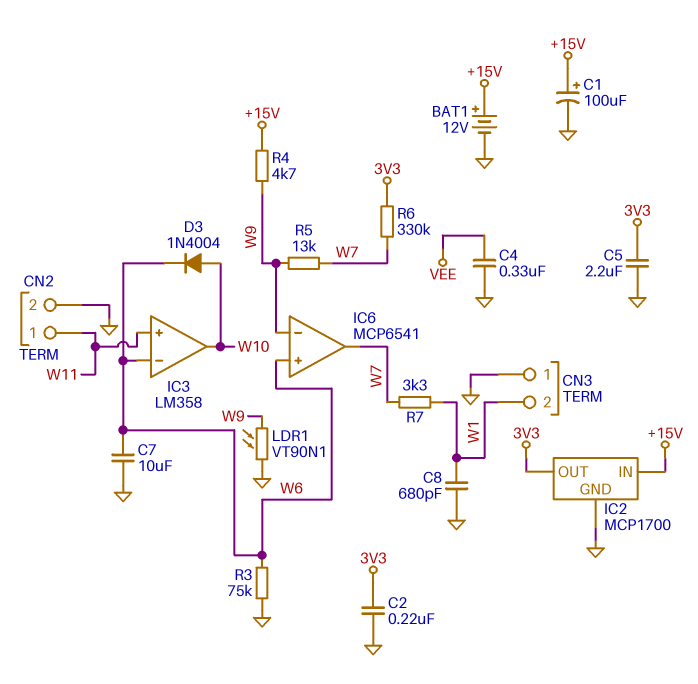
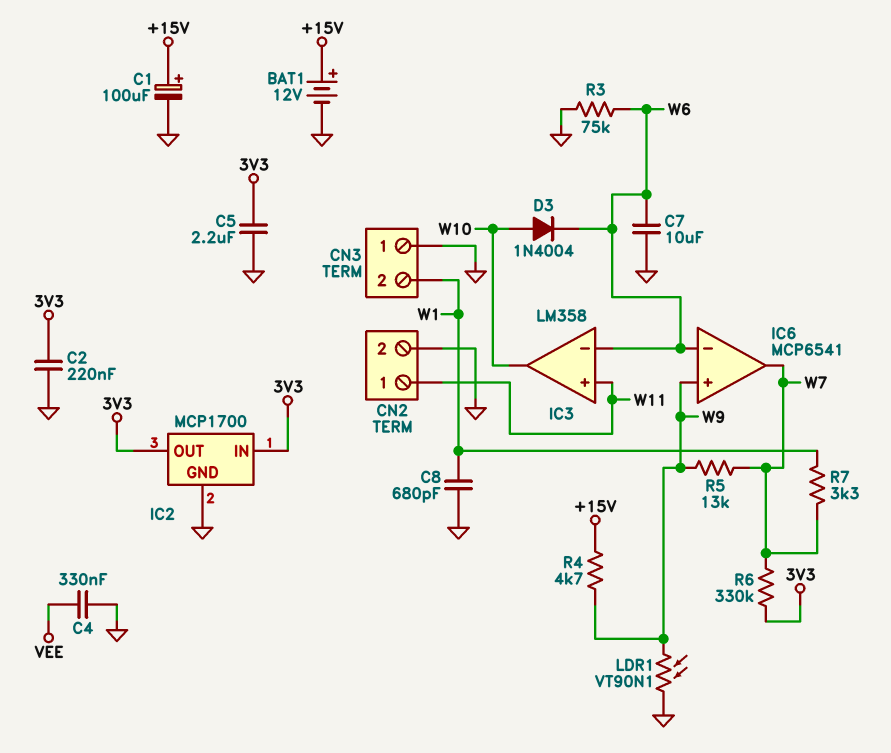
IC2 pin IN: +15V -> 3V3
IC6 pin in+: W6 -> W9
IC6 pin in-: W9 -> W6

